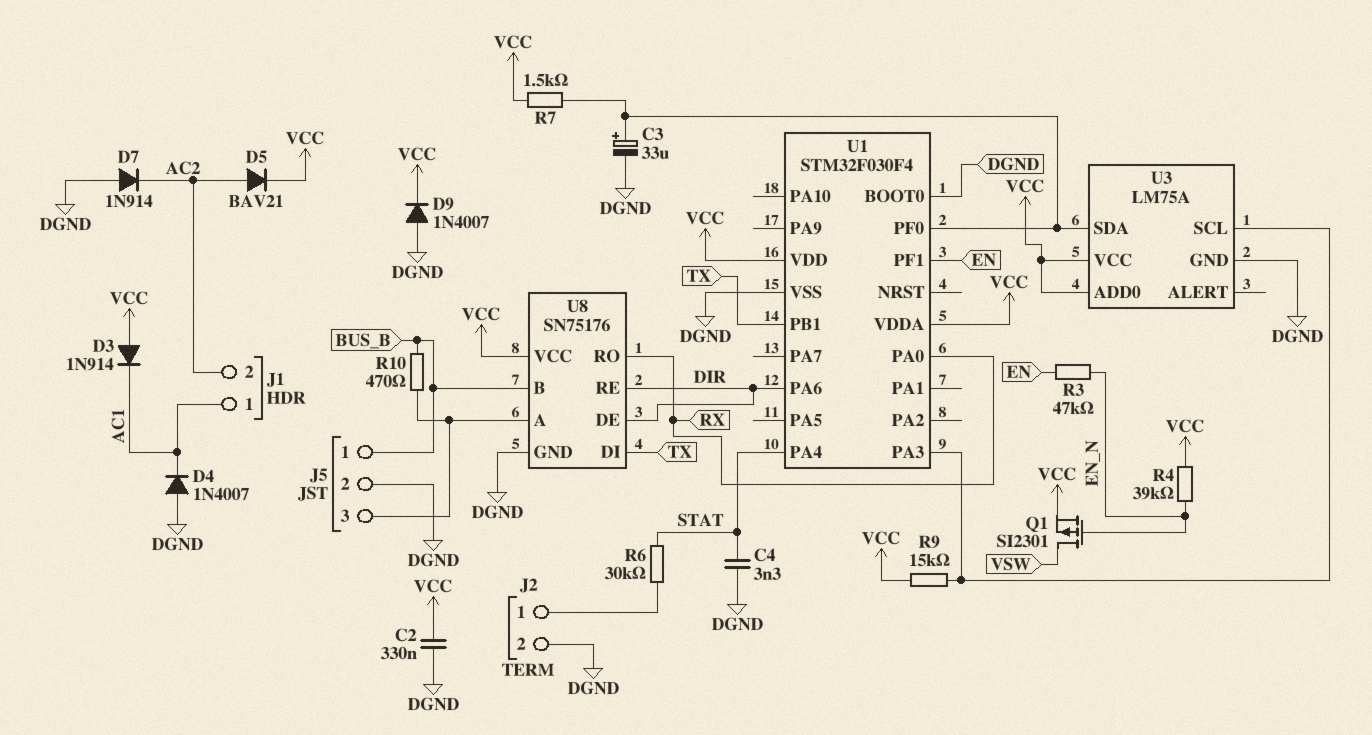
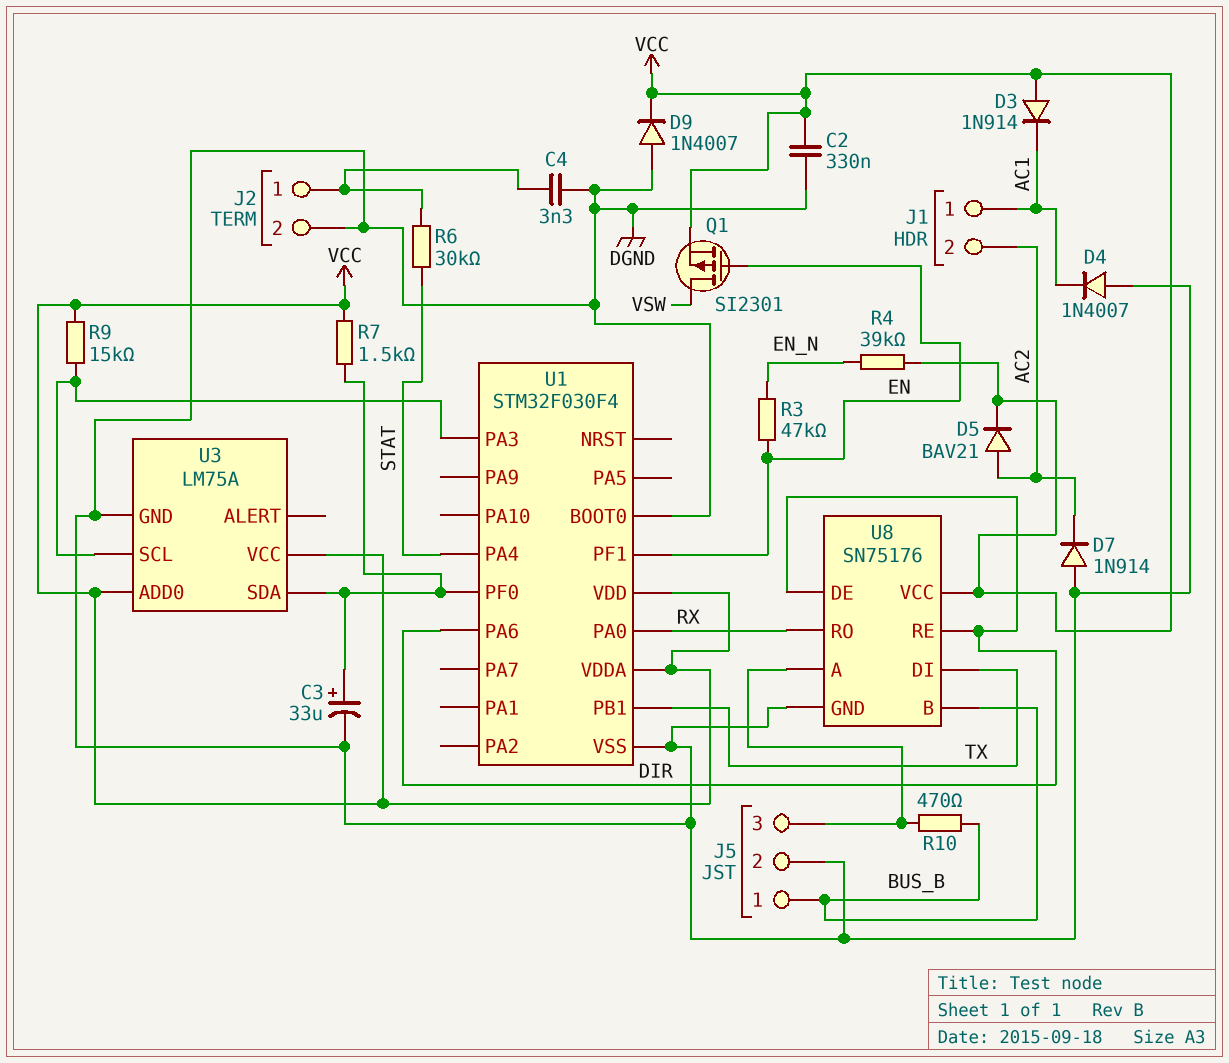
C4: 3.3nF (DGND, STAT) -> 3.3nF (DGND, J2/1)
Q1: PMOS SI2301 (G EN_N, D VSW, S VCC) -> PMOS SI2301 (G EN, D VSW, S VCC)

